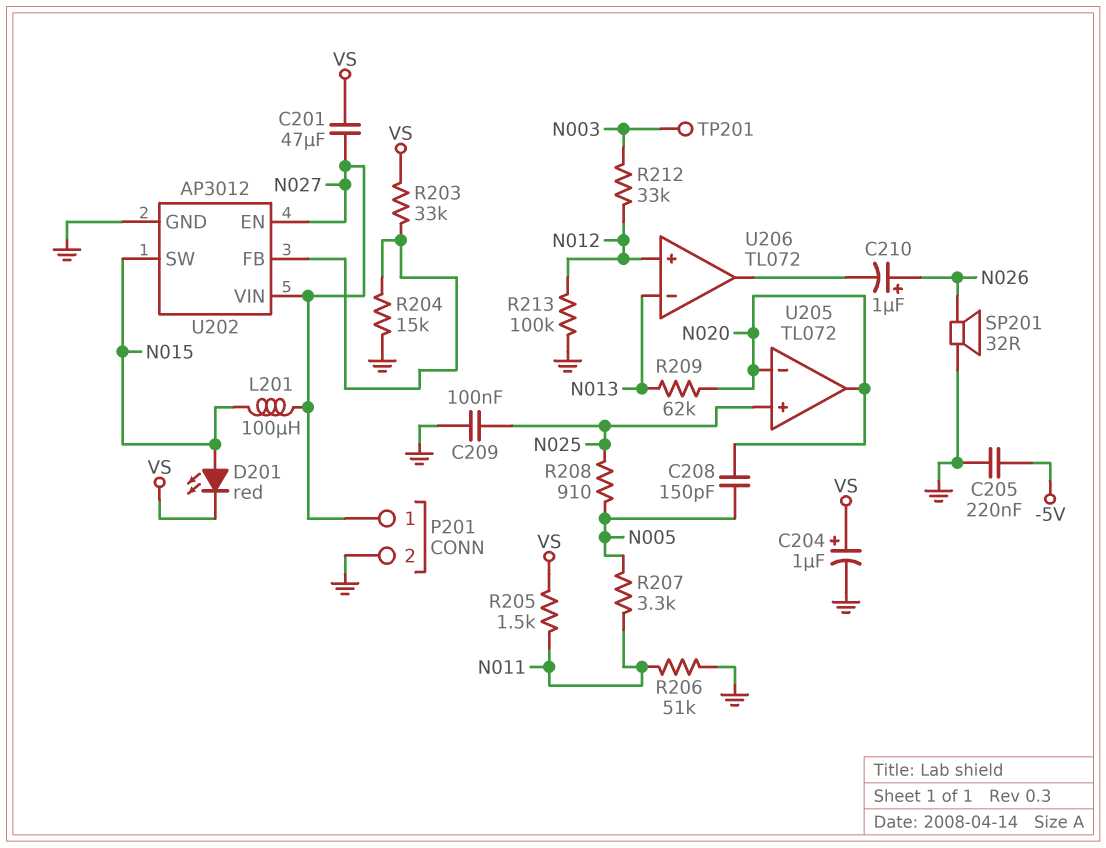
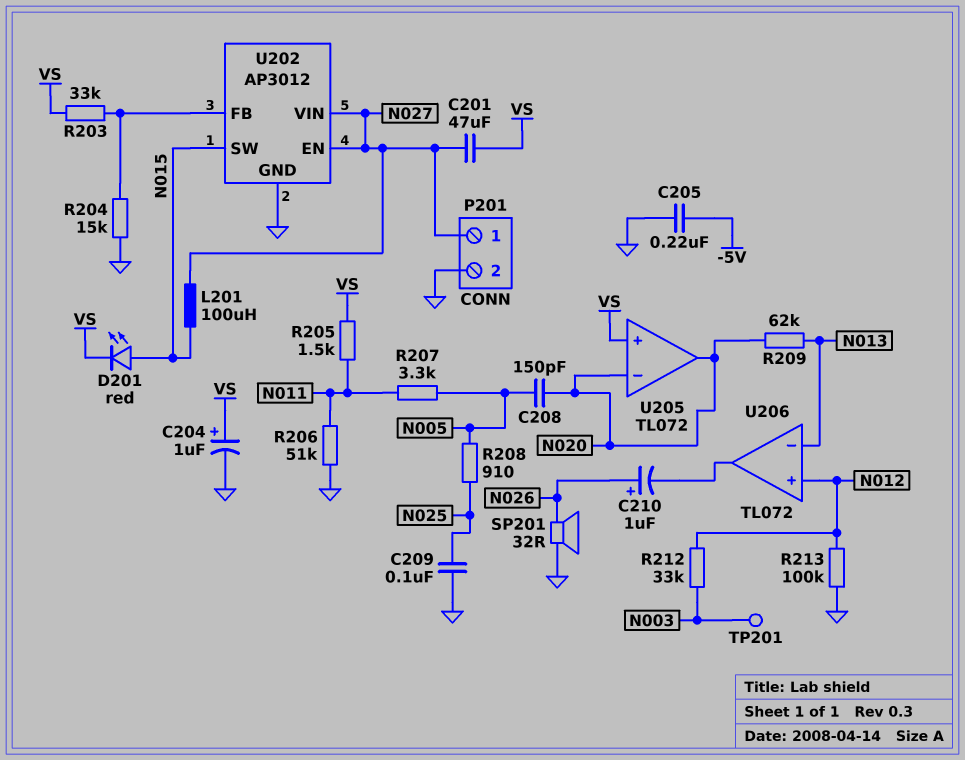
U205 pin in+: N025 -> VS

